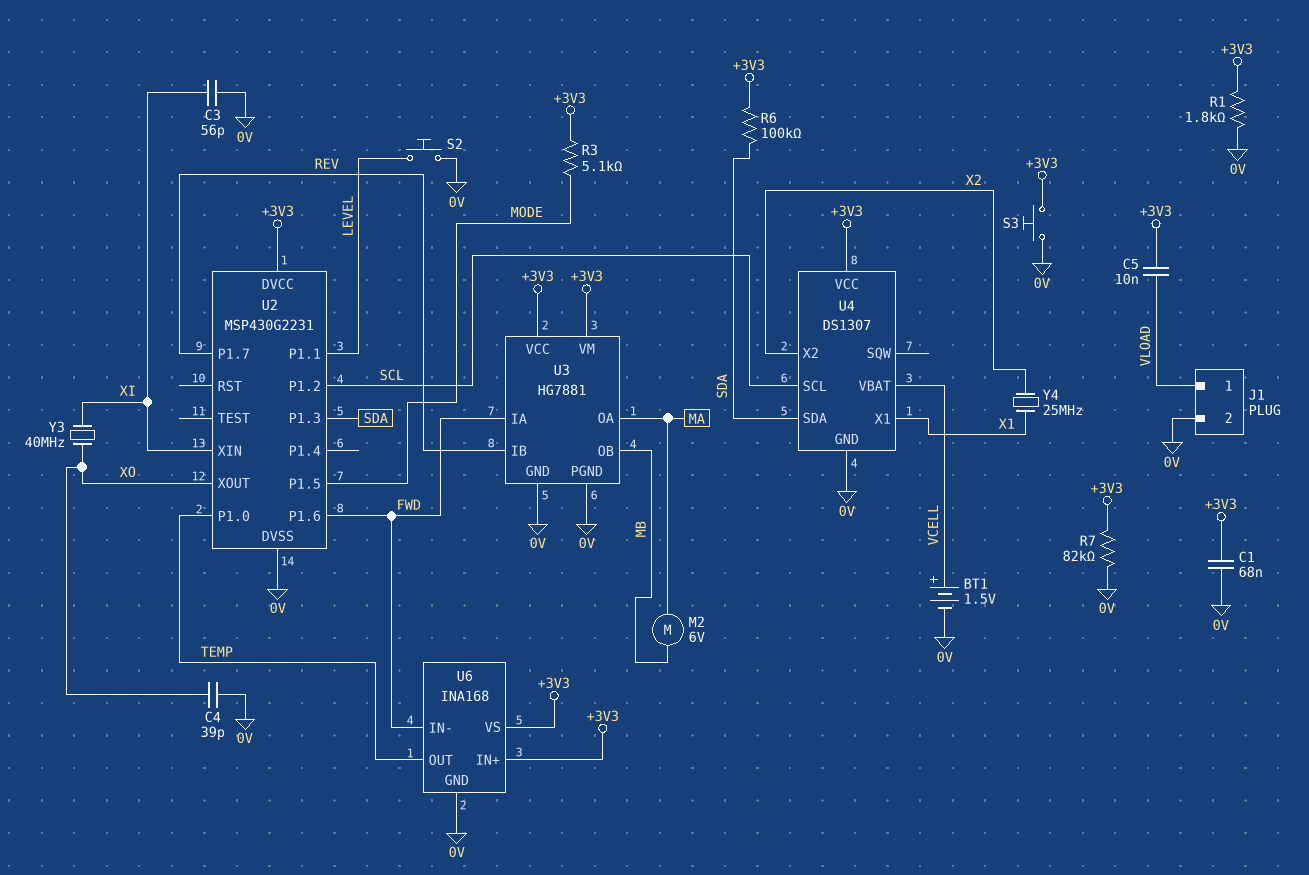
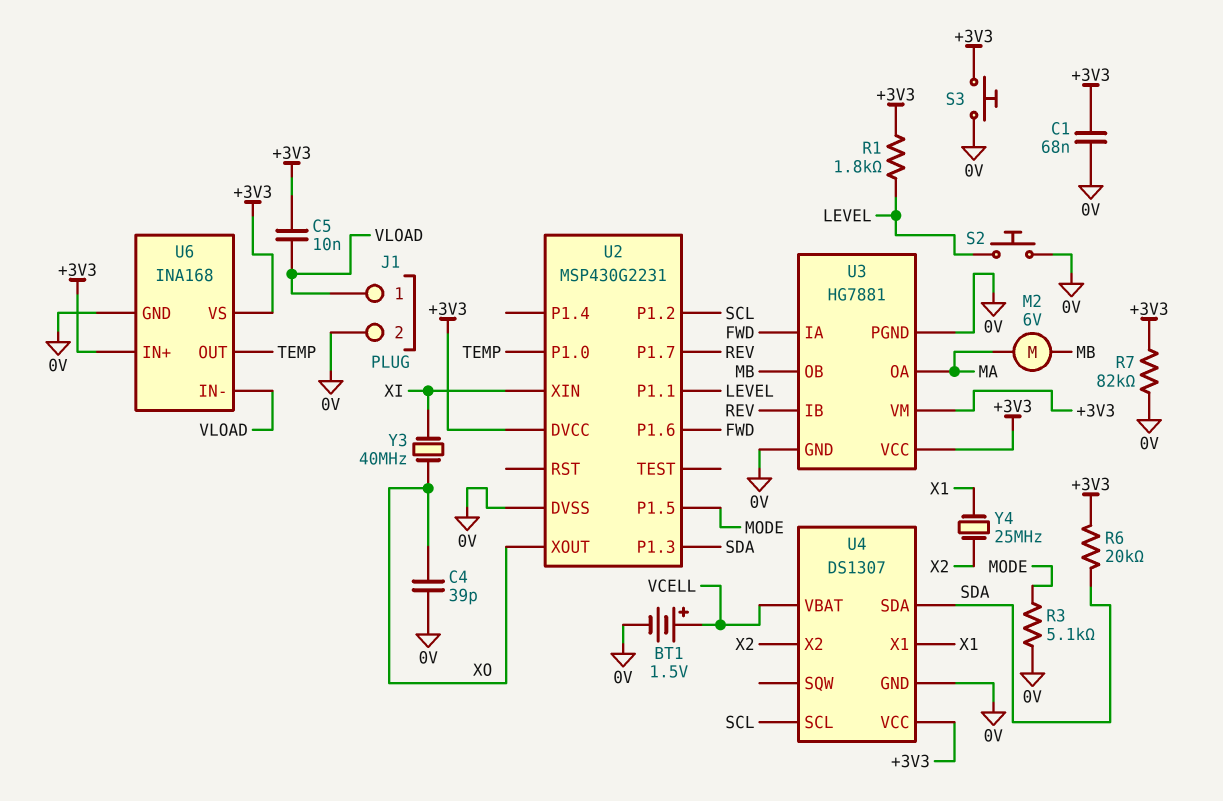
C3: 56pF (0V, XI) -> none
R1: 1.8k (+3V3, 0V) -> 1.8k (+3V3, LEVEL)
R3: 5.1k (+3V3, MODE) -> 5.1k (0V, MODE)
R6: 100k (+3V3, SDA) -> 20k (+3V3, SDA)
U6 pin IN-: FWD -> VLOAD

